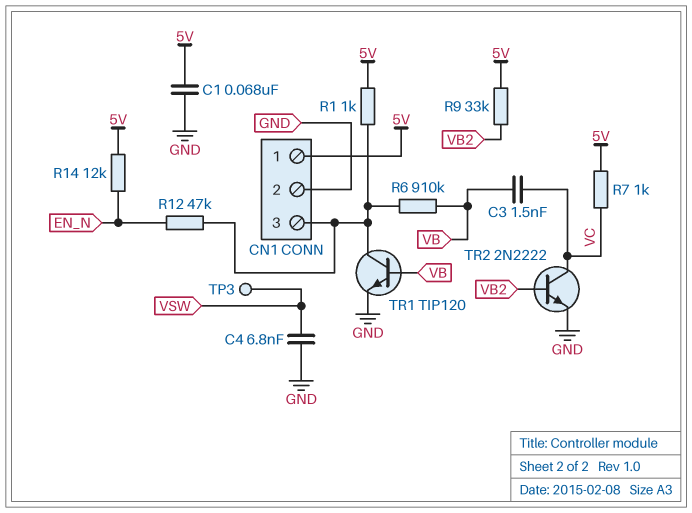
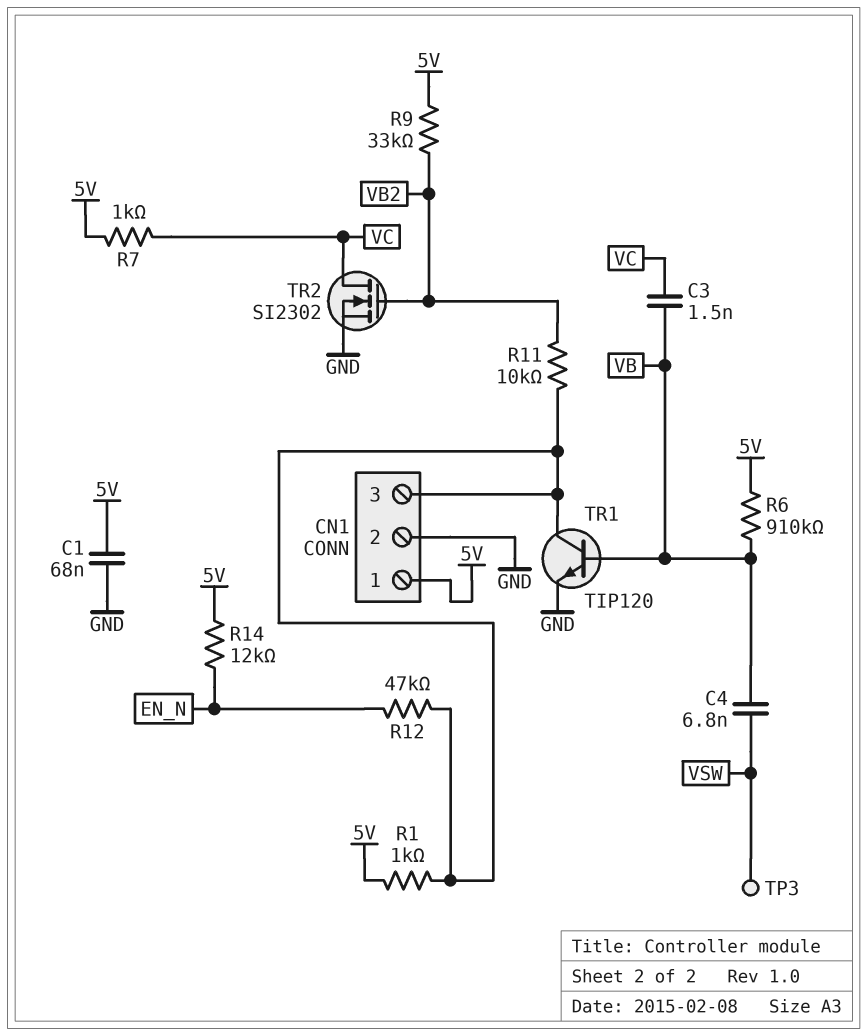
C4: 6.8nF (GND, VSW) -> 6.8nF (VB, VSW)
R6: 910k (CN1/3, VB) -> 910k (5V, VB)
R11: none -> 10k (CN1/3, VB2)
TR2: NPN 2N2222 (B VB2, C VC, E GND) -> NMOS SI2302 (G VB2, D VC, S GND)

